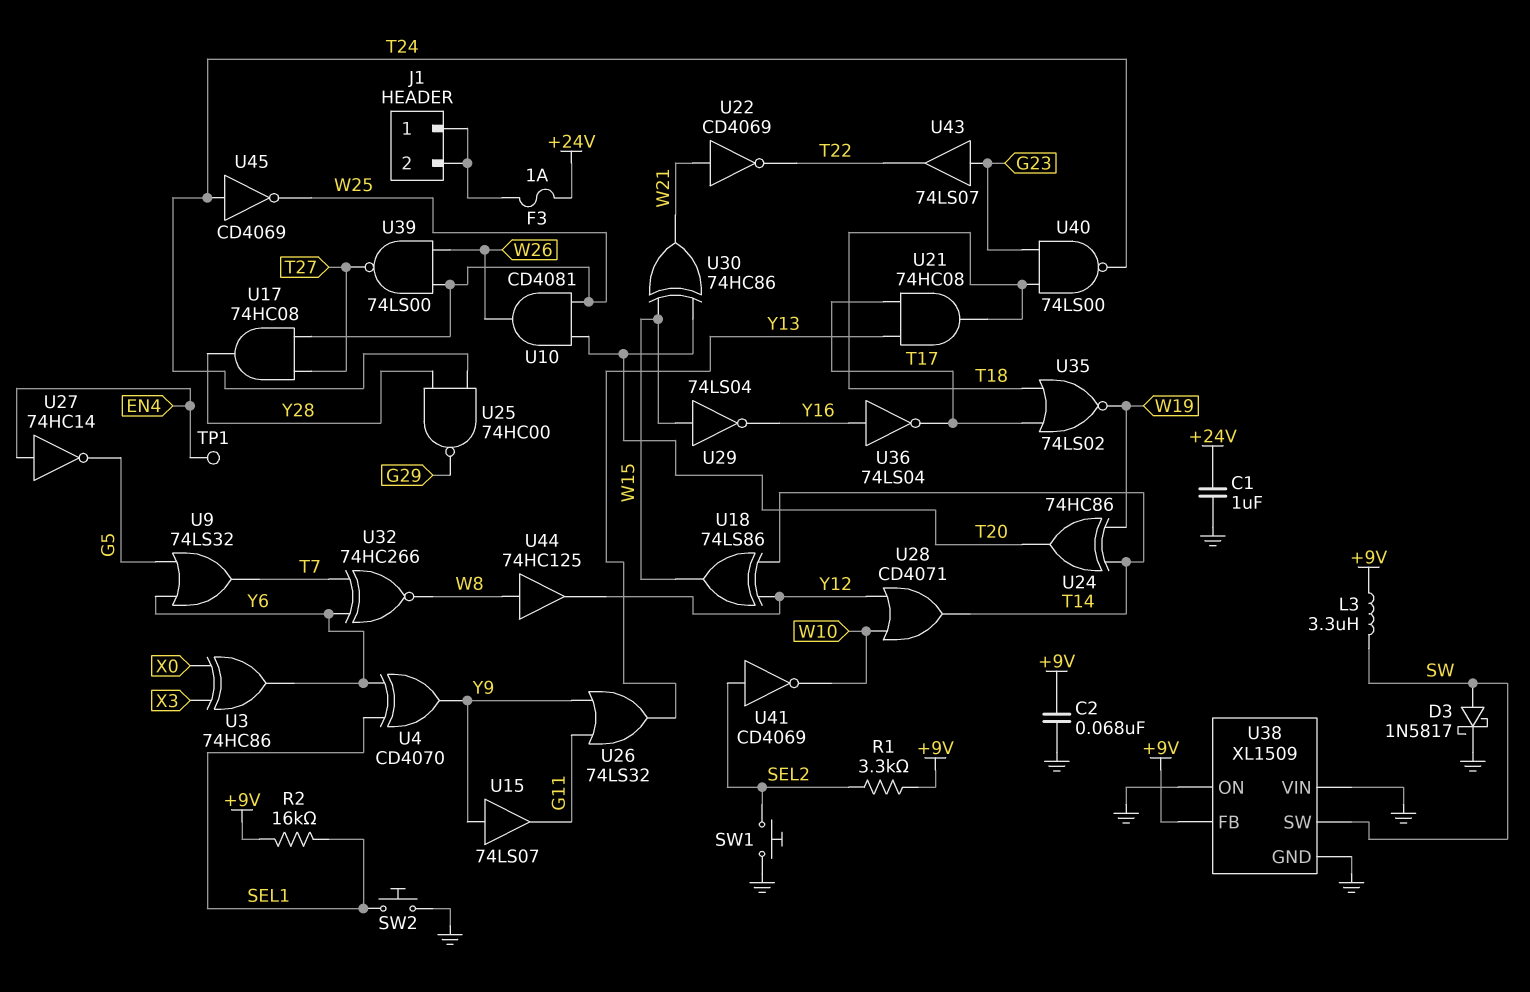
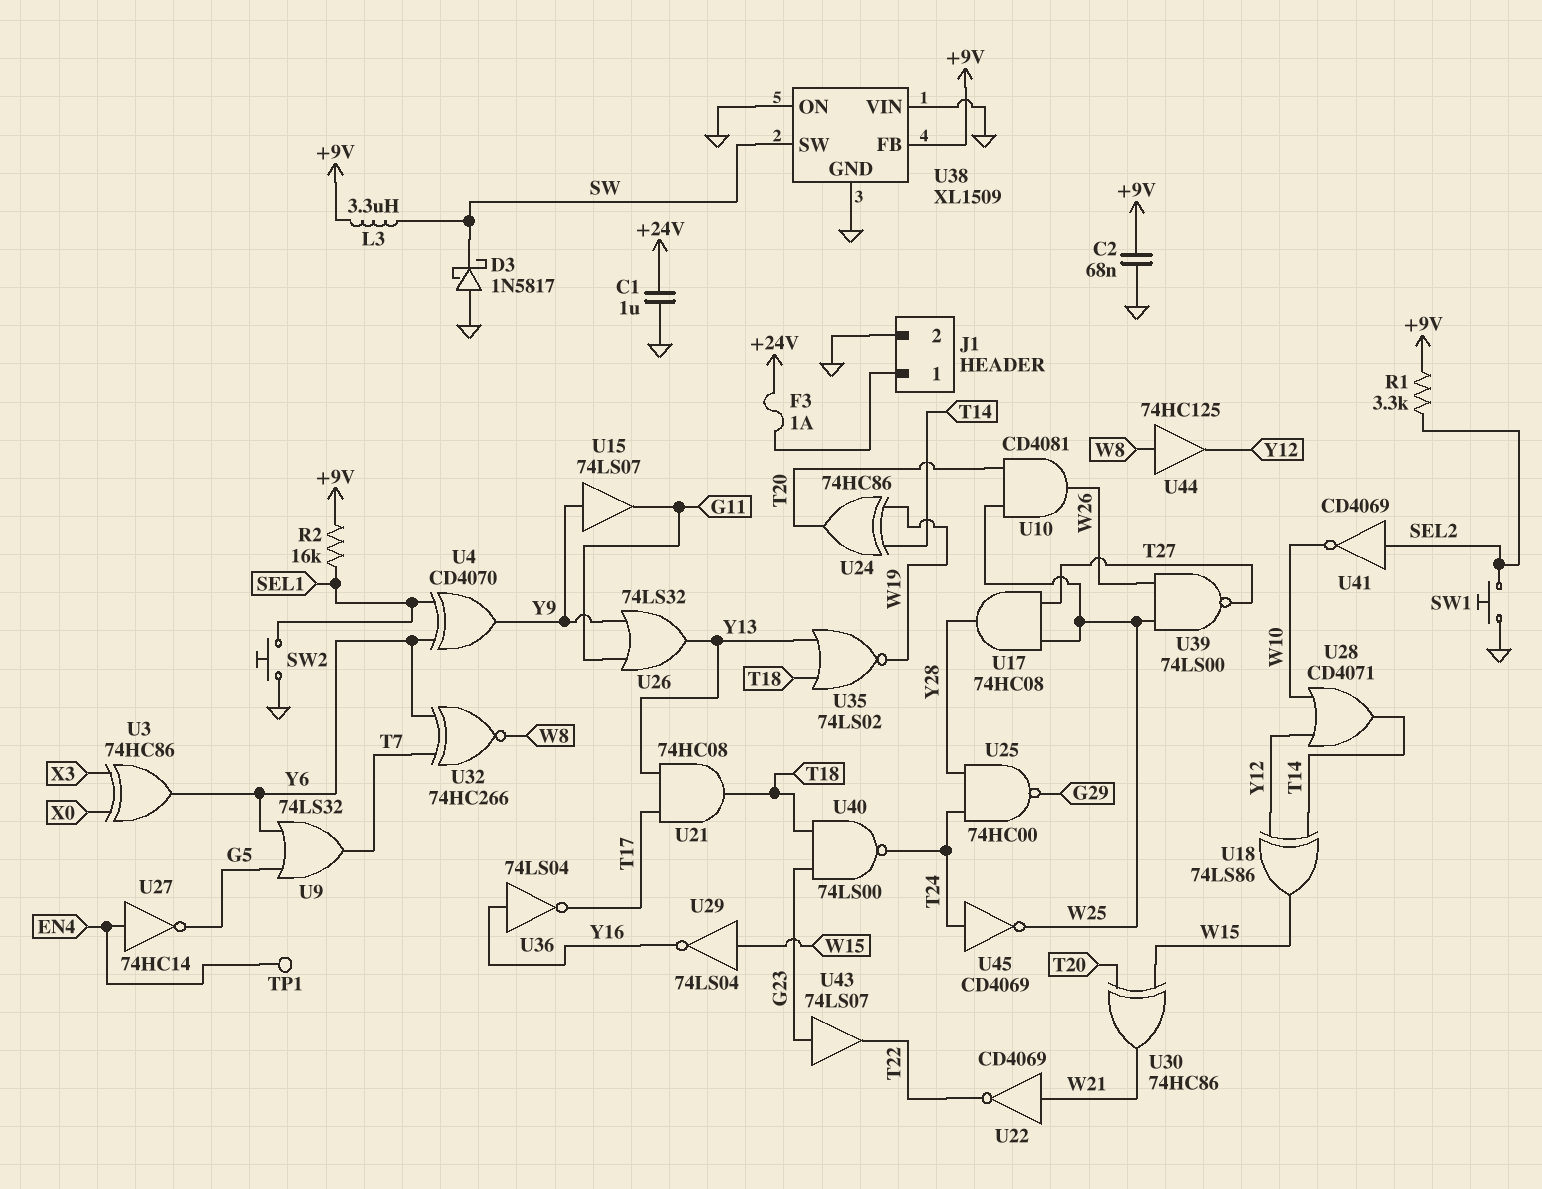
D3: schottky 1N5817 (A SW, K GND) -> schottky 1N5817 (A GND, K SW)
J1 pin 2: J1/1 -> GND
U35: NOR 74LS02 (in T17, in T18, out W19) -> NOR 74LS02 (in T18, in Y13, out W19)

